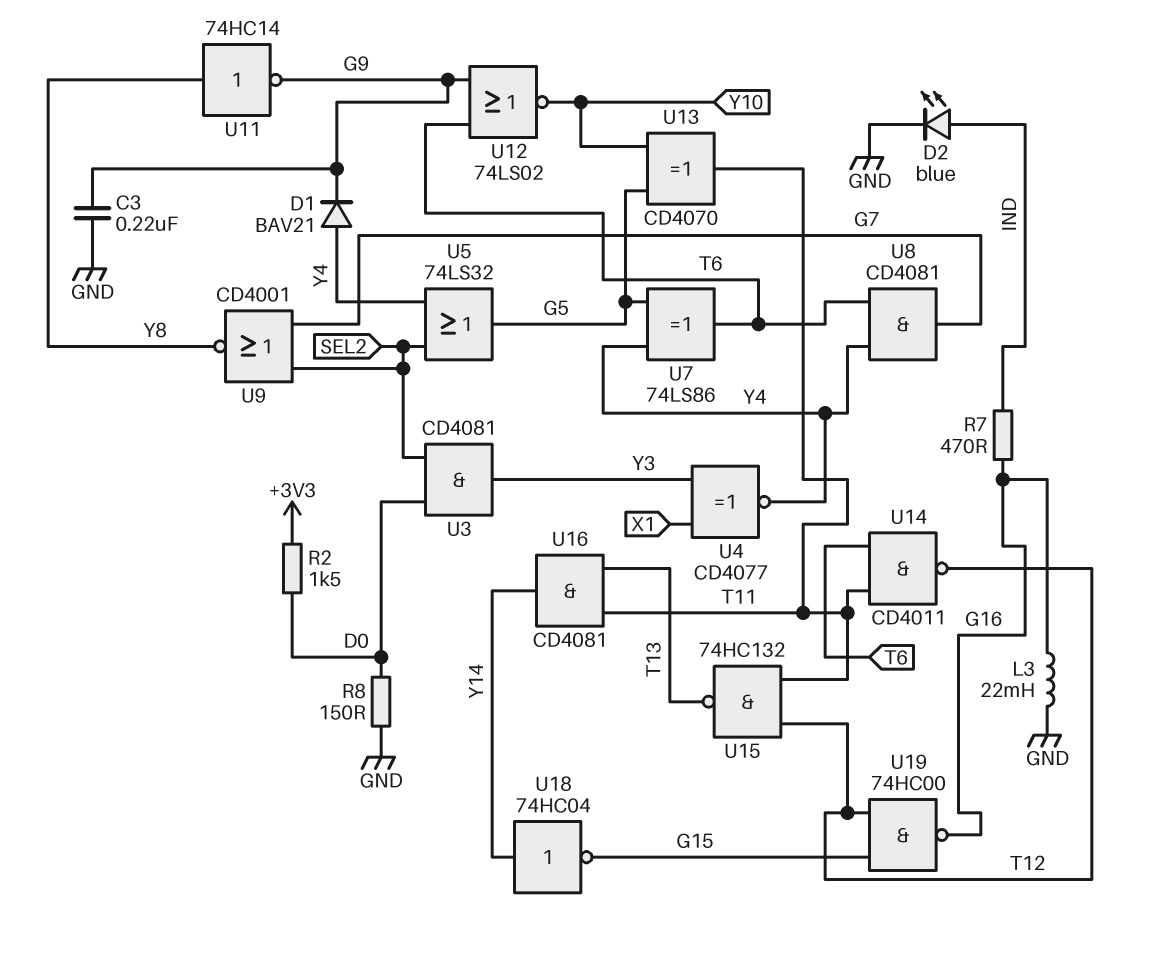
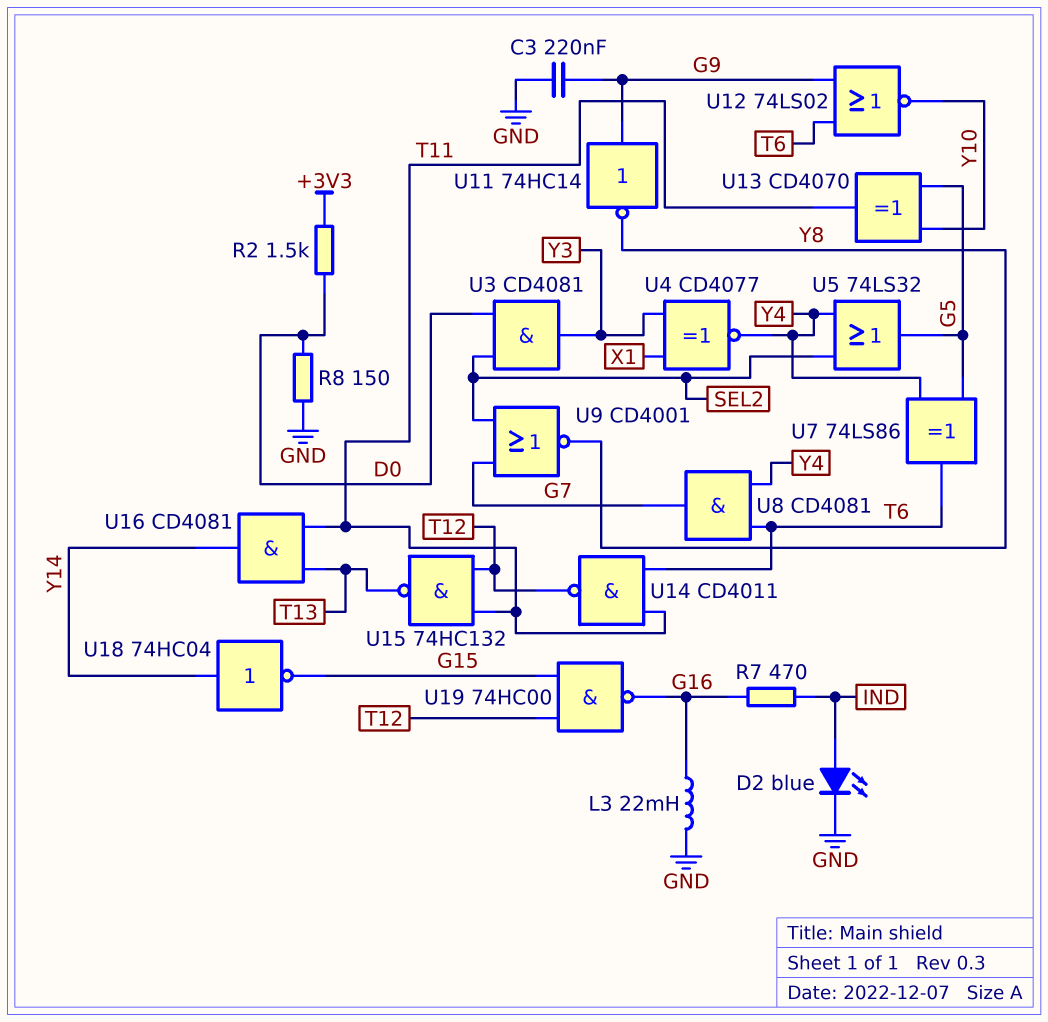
D1: diode BAV21 (A Y4, K G9) -> none
U11: NOT 74HC14 (in Y8, out G9) -> NOT 74HC14 (in G9, out Y8)

